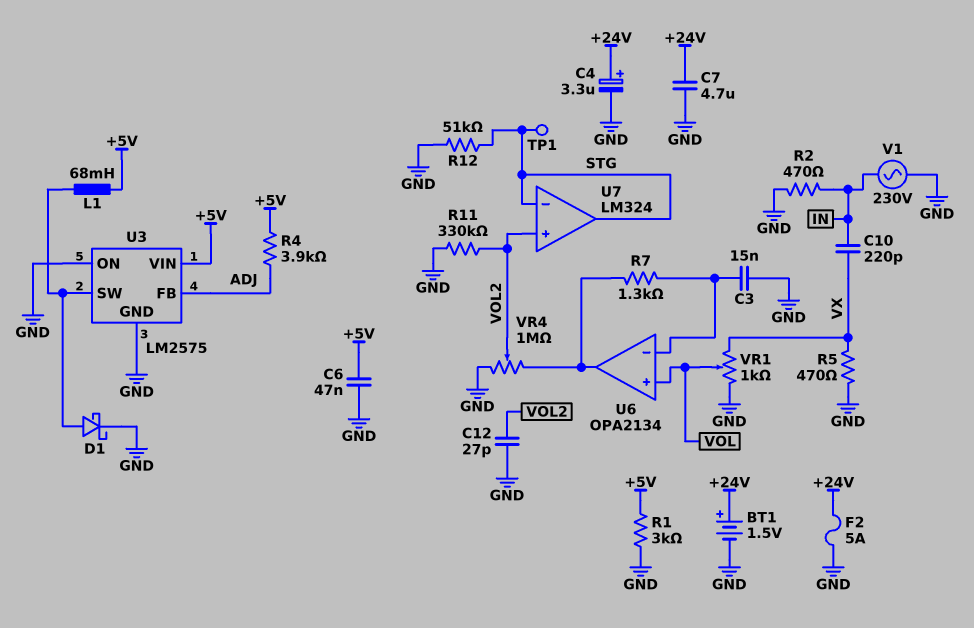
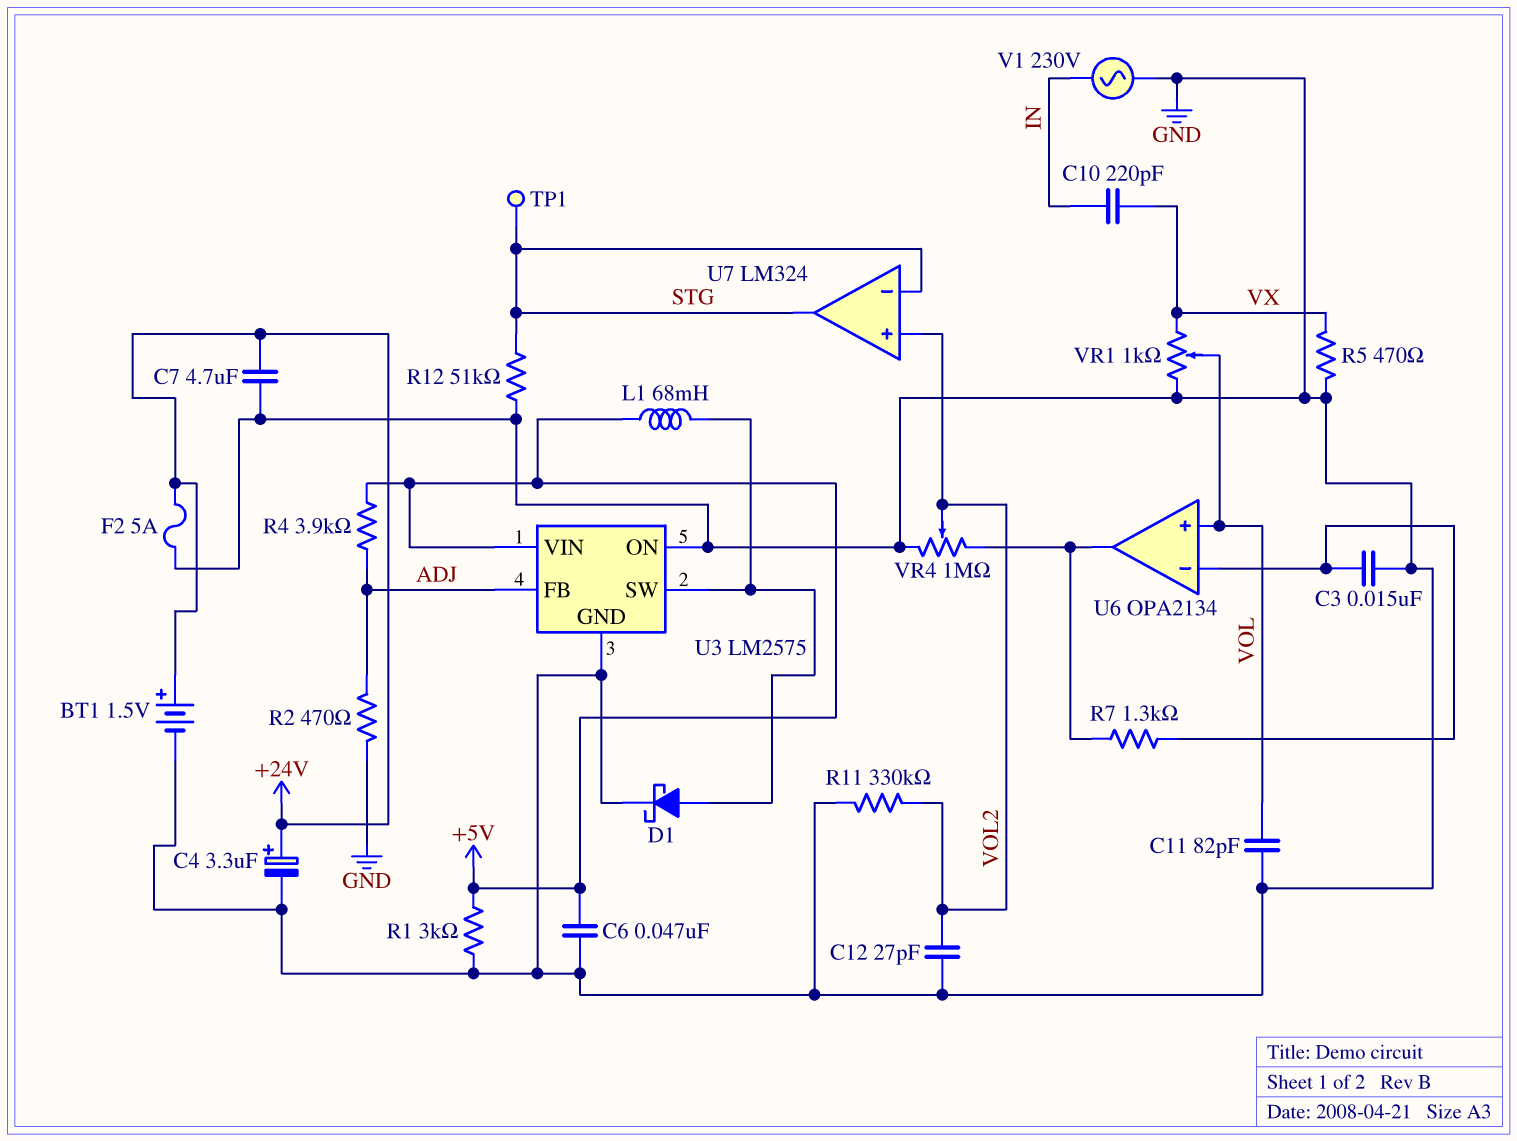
C11: none -> 82pF (GND, VOL)
R2: 470 (GND, IN) -> 470 (ADJ, GND)

